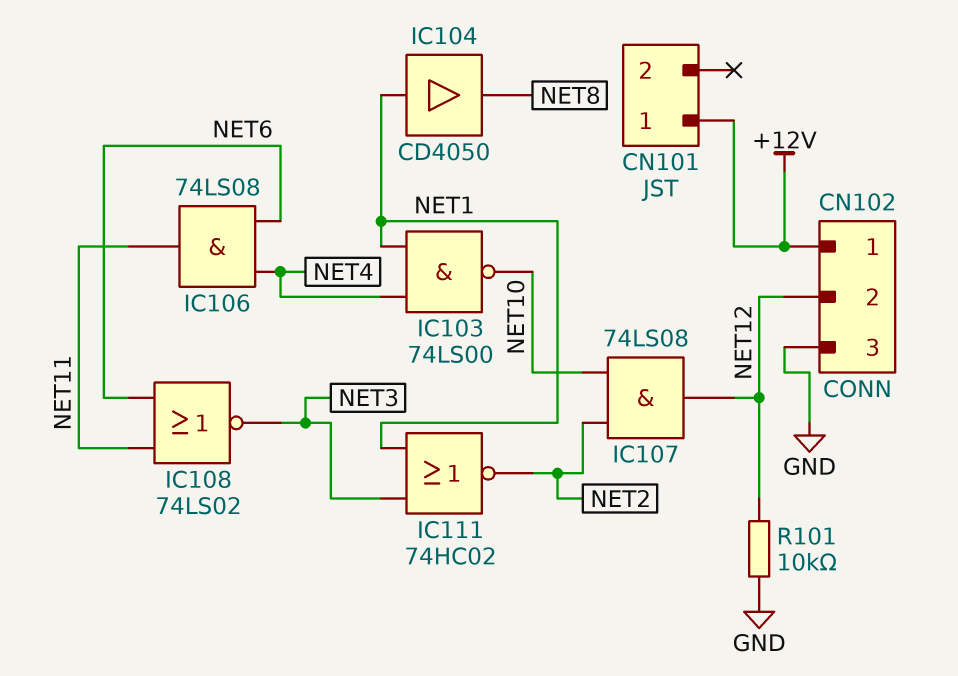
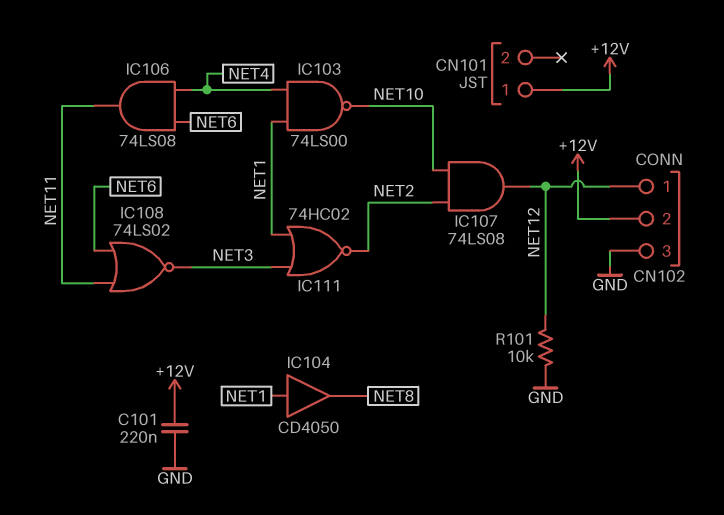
C101: none -> 220nF (+12V, GND)
CN102 pin 1: +12V -> NET12
CN102 pin 2: NET12 -> +12V

